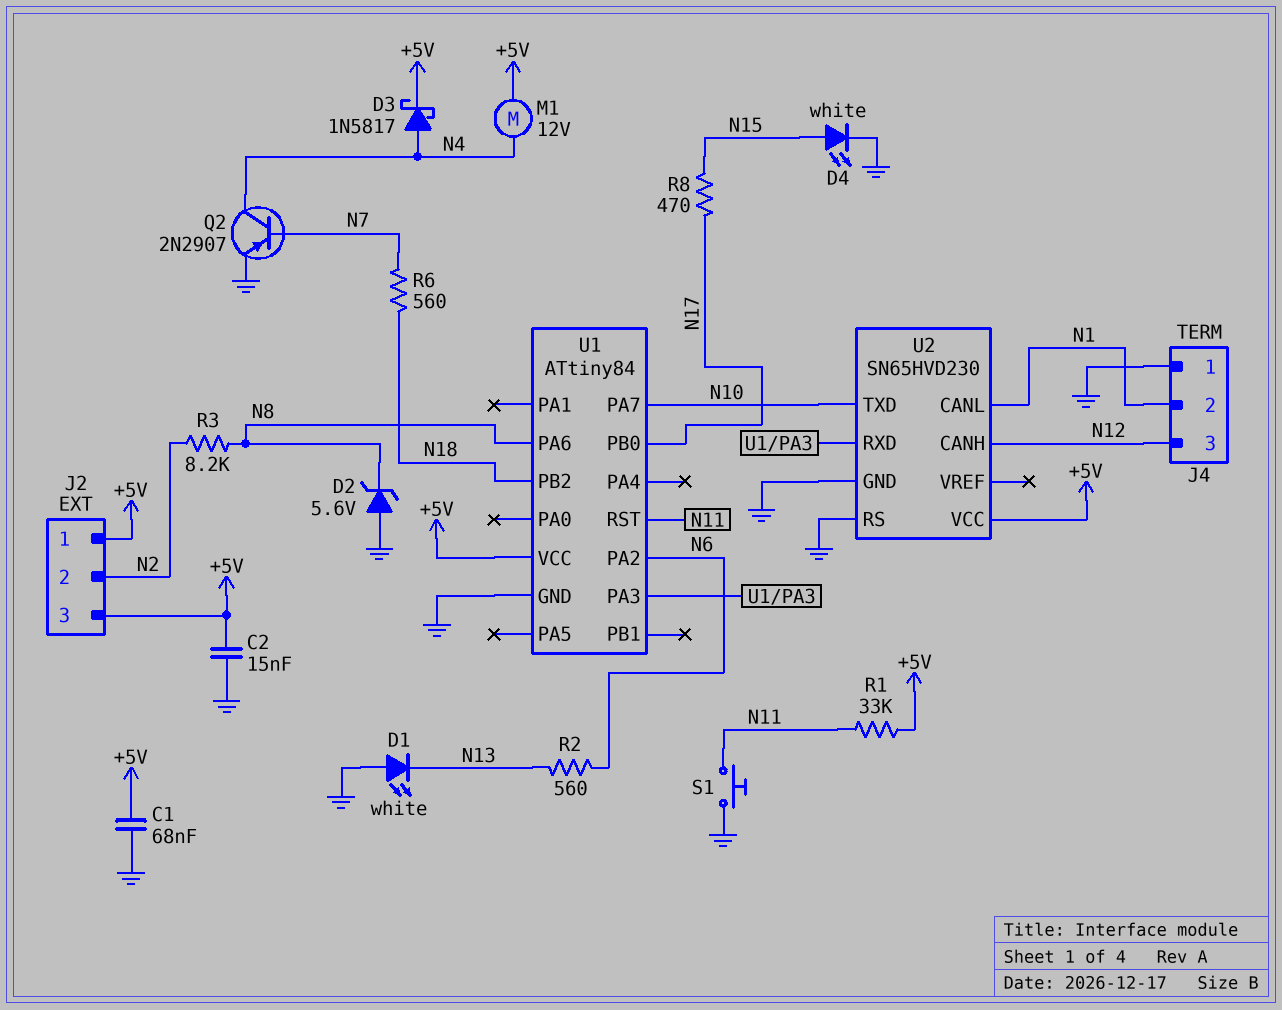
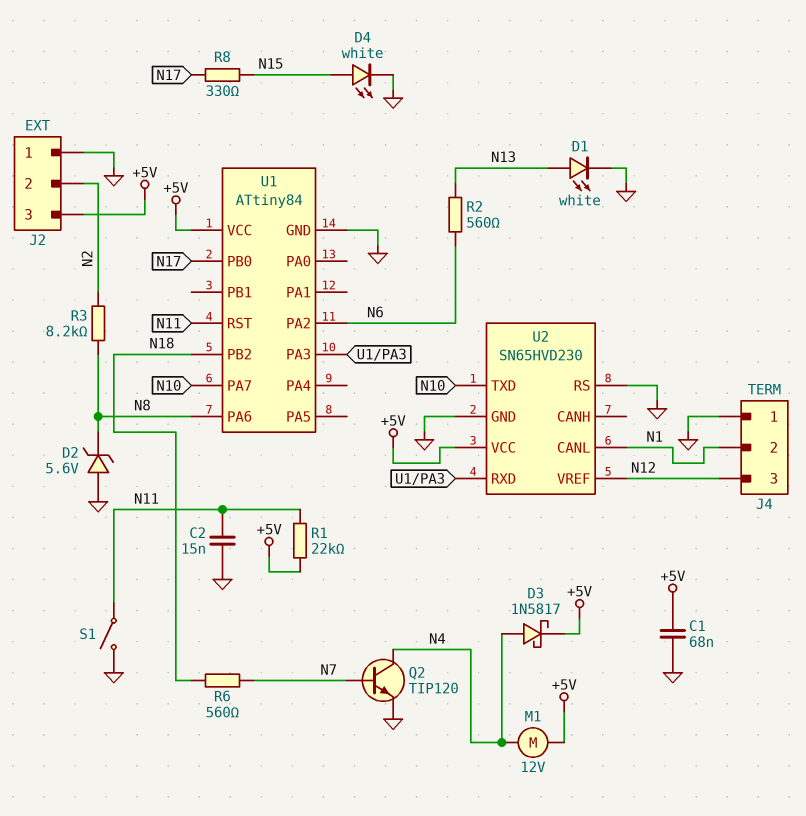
C2: 15nF (+5V, GND) -> 15nF (GND, N11)
D1: LED white (A GND, K N13) -> LED white (A N13, K GND)
J2 pin 1: +5V -> GND
Q2: PNP 2N2907 (B N7, C N4, E GND) -> NPN TIP120 (B N7, C N4, E GND)
R1: 33k (+5V, N11) -> 22k (+5V, N11)
R8: 470 (N15, N17) -> 330 (N15, N17)
S1: button (GND, N11) -> switch (GND, N11)
U2 pin CANH: N12 -> none
U2 pin VREF: none -> N12

